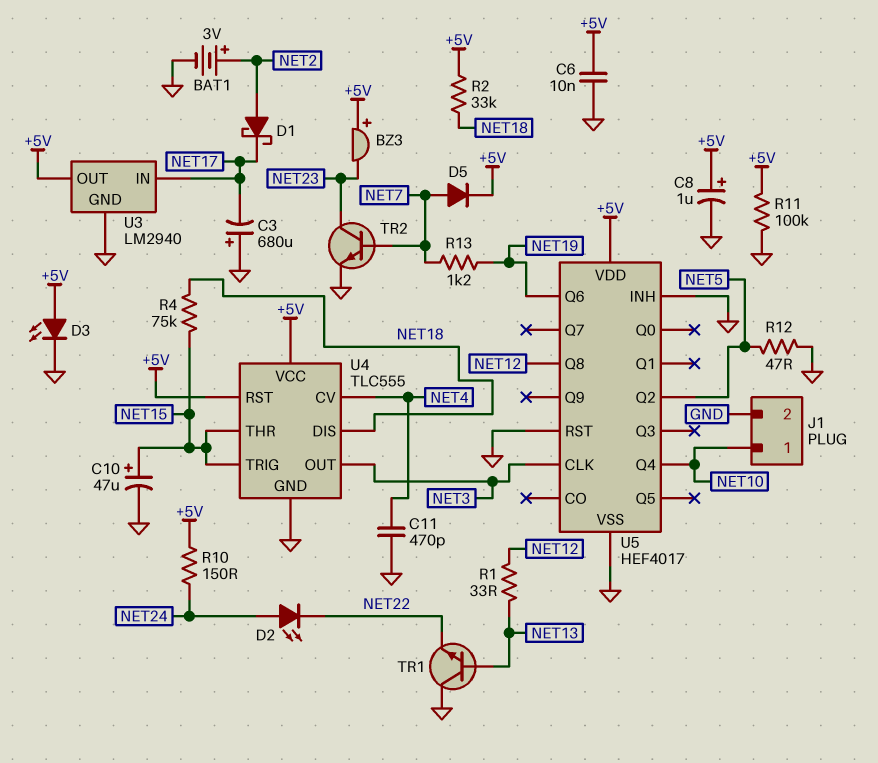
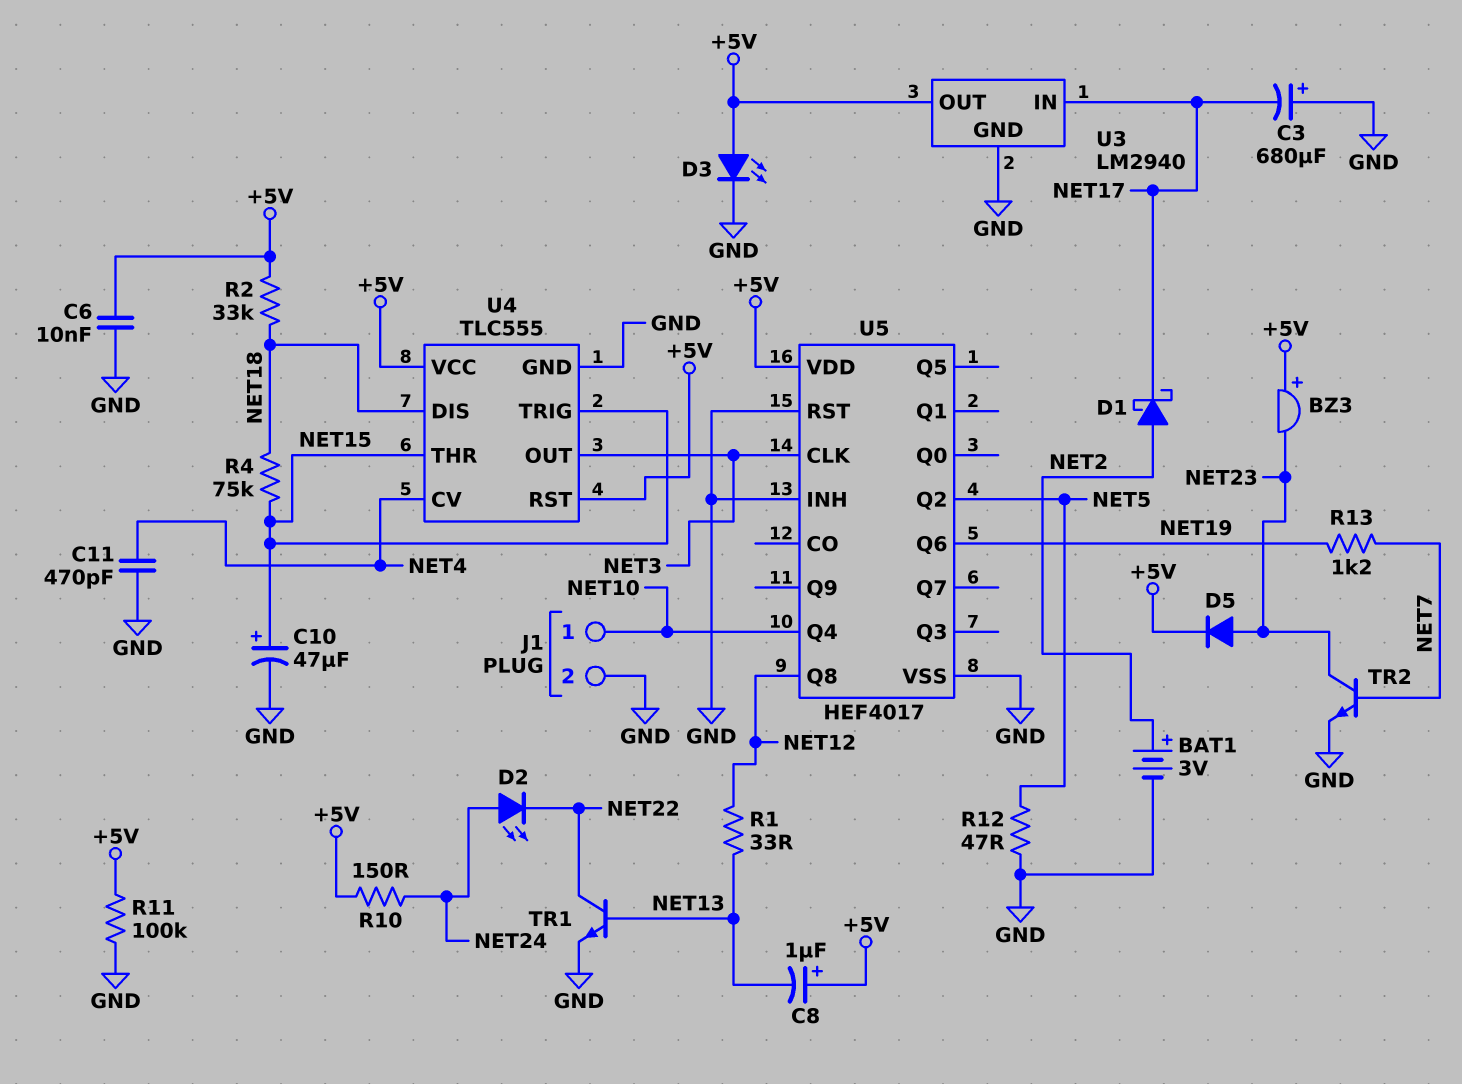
C8: 1uF (plus +5V, minus GND) -> 1uF (plus +5V, minus NET13)
D5: diode (A NET7, K +5V) -> diode (A NET23, K +5V)
TR1: NPN (B NET13, C GND, E NET22) -> NPN (B NET13, C NET22, E GND)

